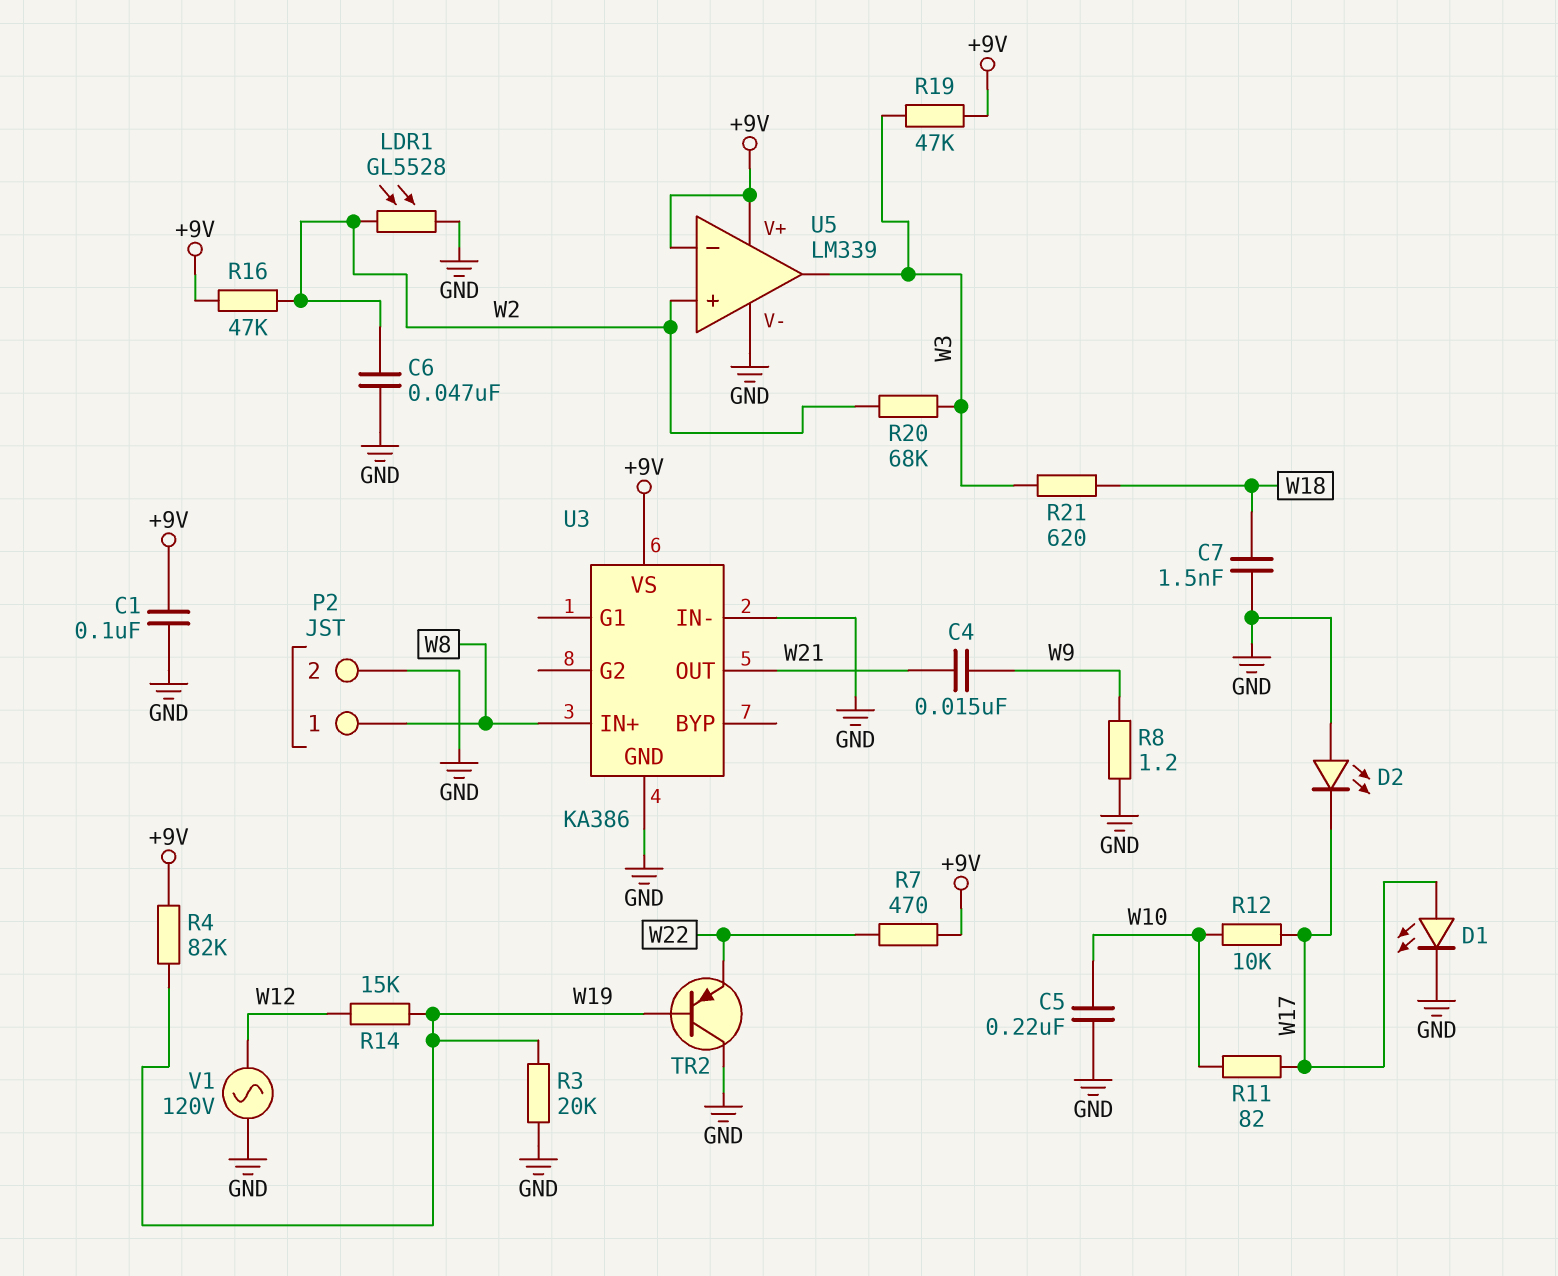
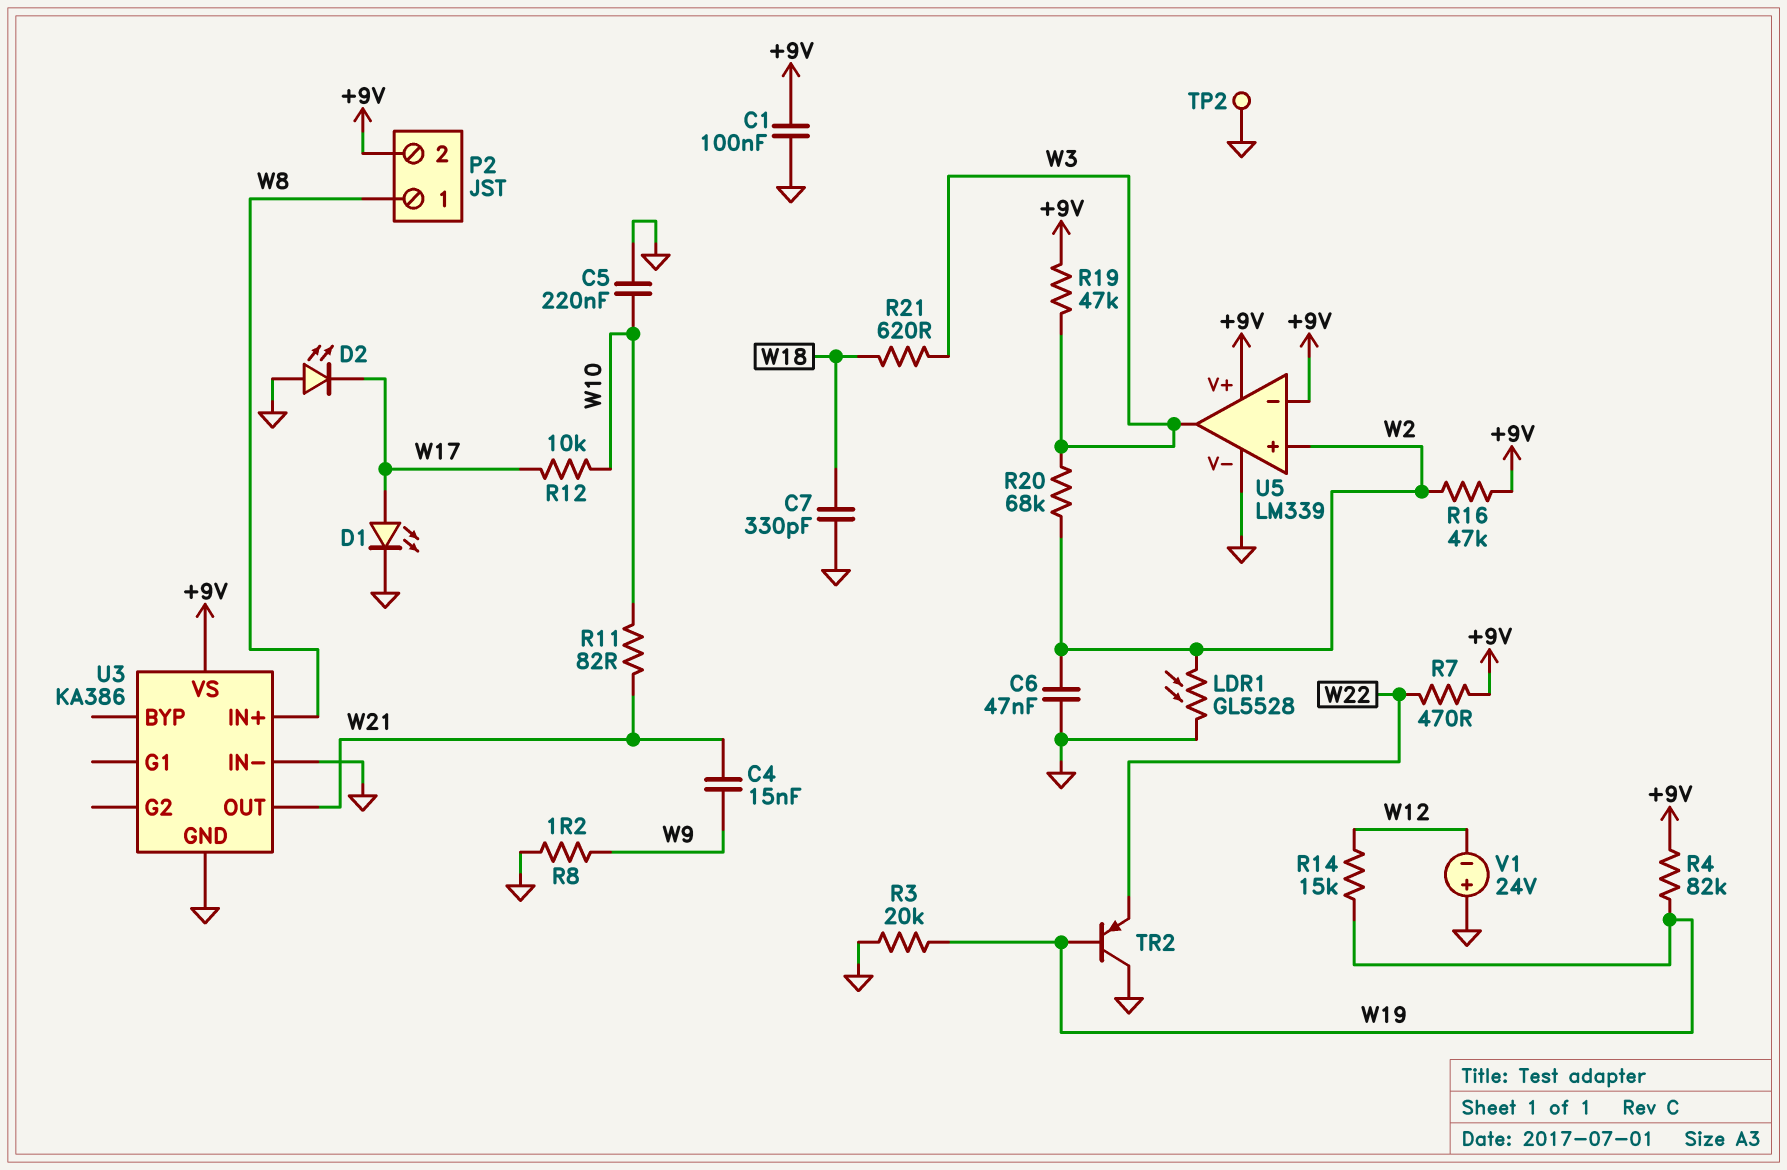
C7: 1.5nF (GND, W18) -> 330pF (GND, W18)
P2 pin 2: GND -> +9V
R11: 82 (W10, W17) -> 82 (W10, W21)
TP2: none -> test point (GND)
V1: AC 120V (GND, W12) -> 24V (plus GND, minus W12)

